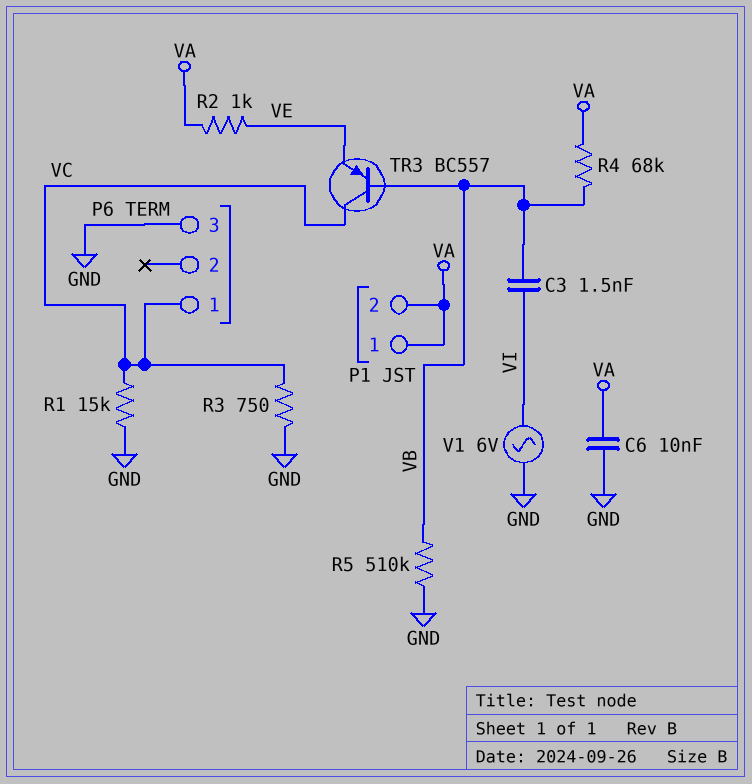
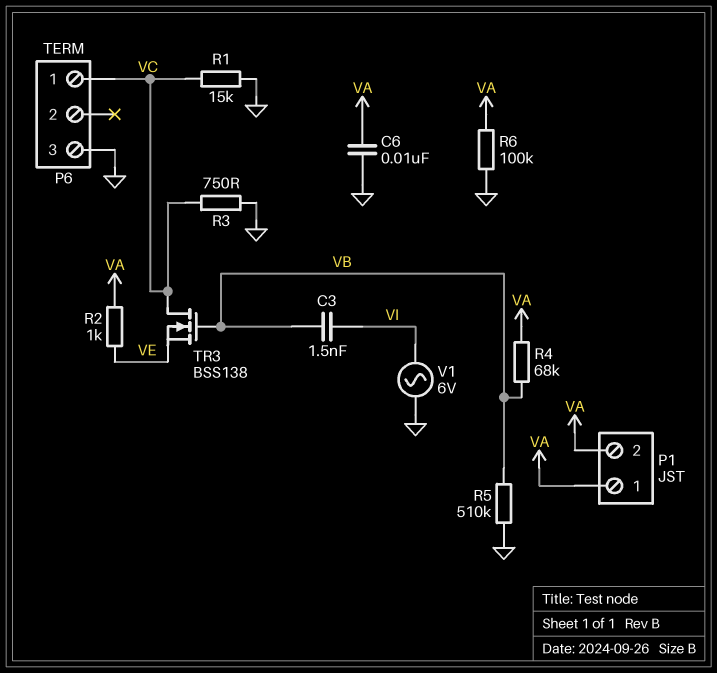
R6: none -> 100k (GND, VA)
TR3: PNP BC557 (B VB, C VC, E VE) -> NMOS BSS138 (G VB, D VC, S VE)

